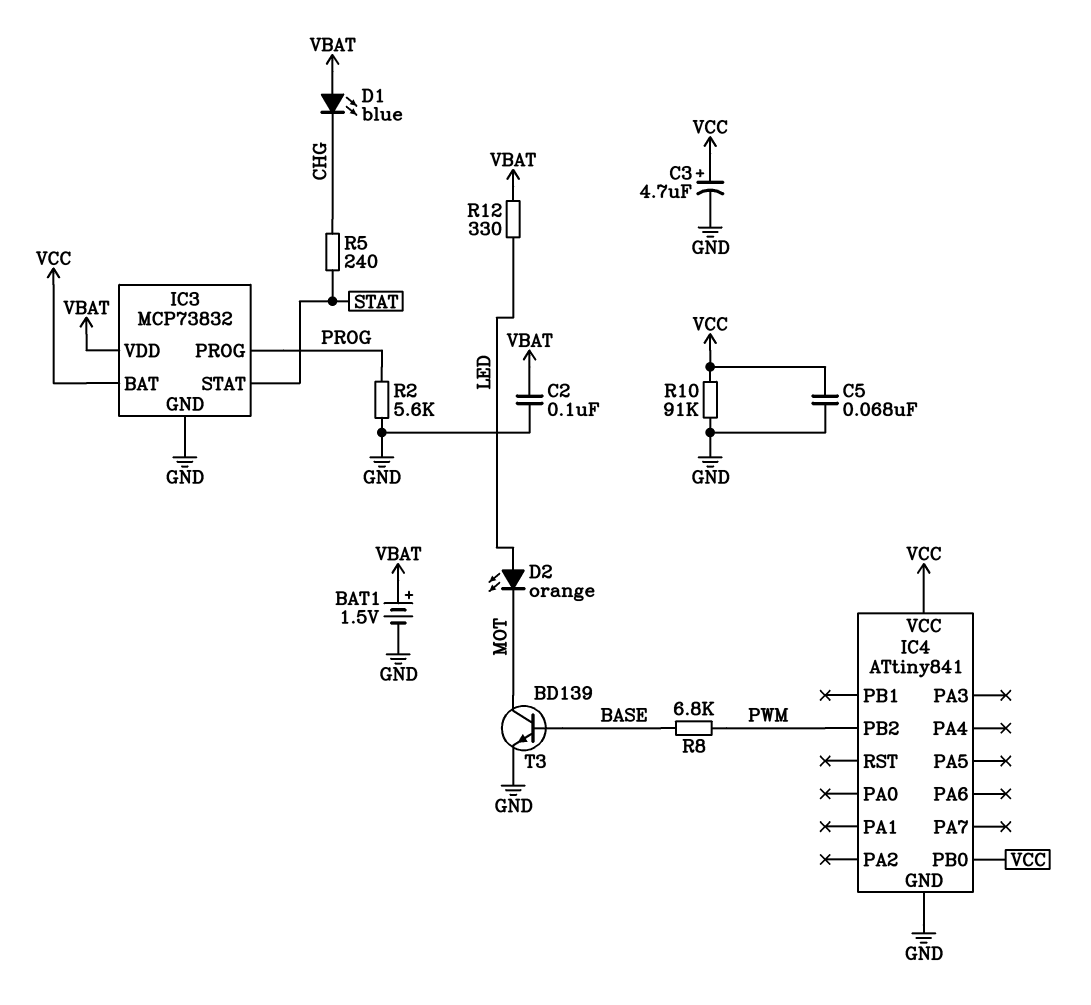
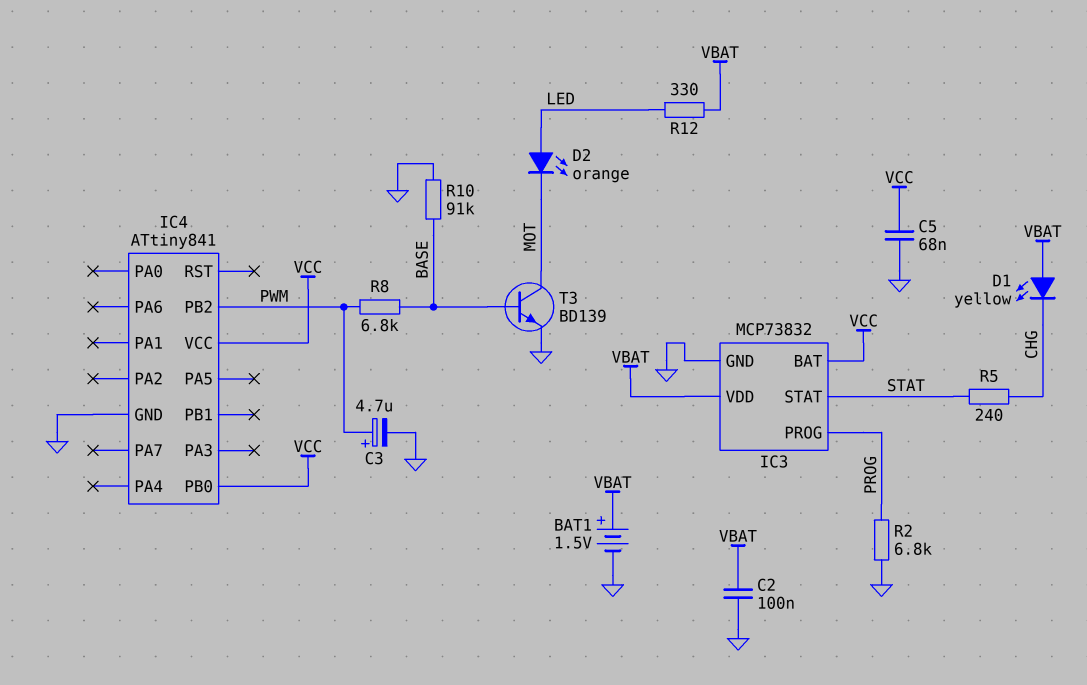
C3: 4.7uF (plus VCC, minus GND) -> 4.7uF (plus PWM, minus GND)
D1: LED blue (A VBAT, K CHG) -> LED yellow (A VBAT, K CHG)
R2: 5.6k (GND, PROG) -> 6.8k (GND, PROG)
R10: 91k (GND, VCC) -> 91k (BASE, GND)

